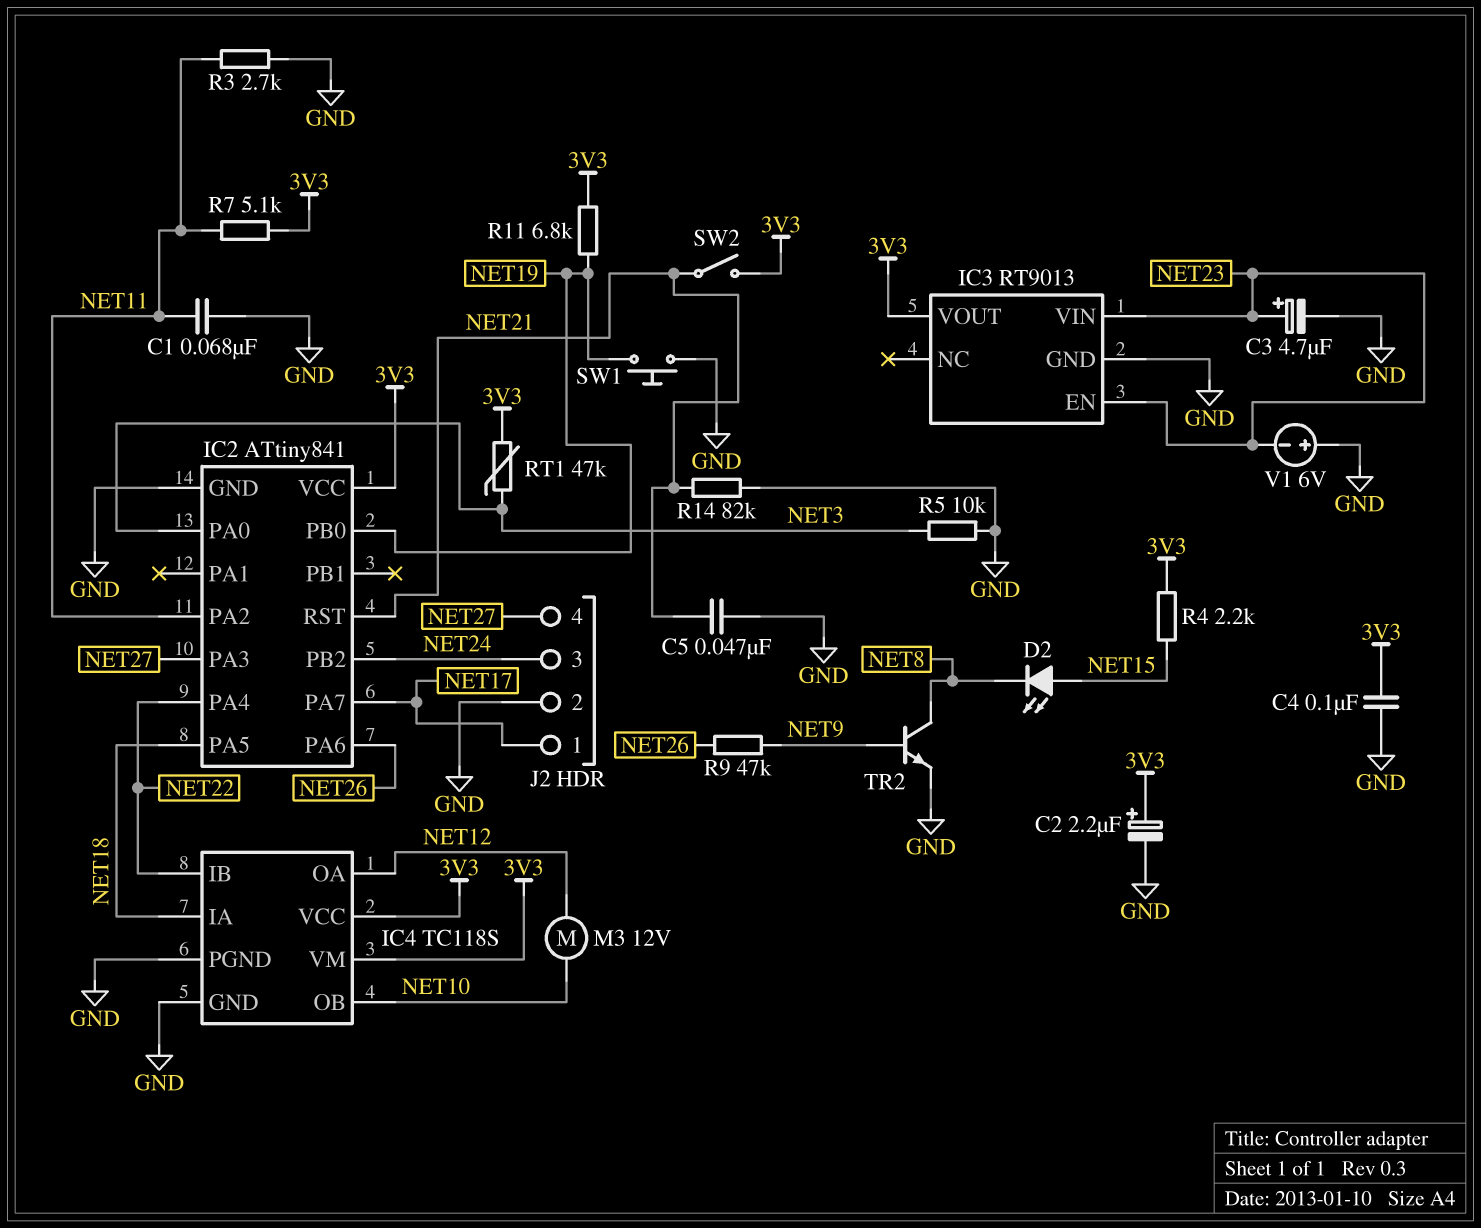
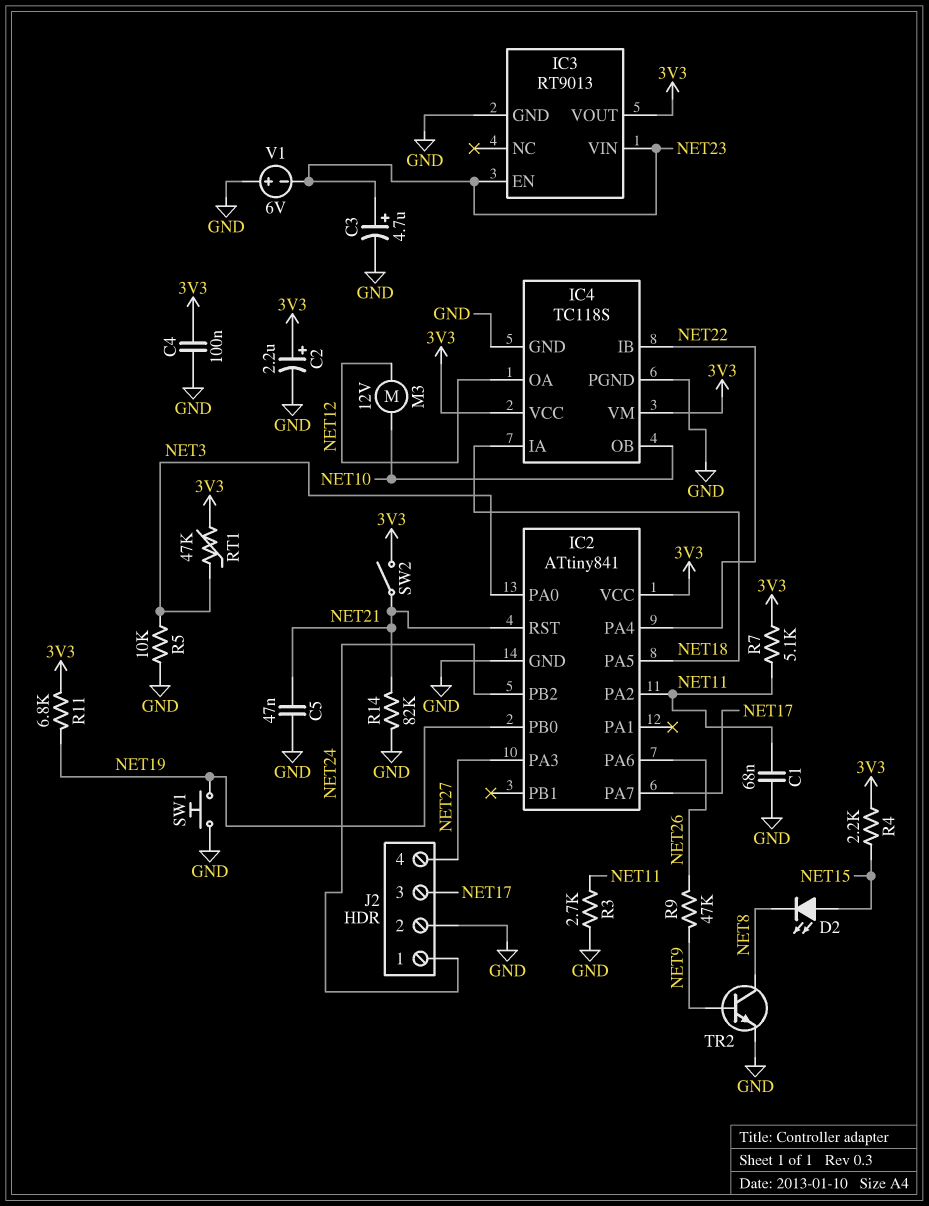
J2 pin 1: NET17 -> NET24
J2 pin 3: NET24 -> NET17

